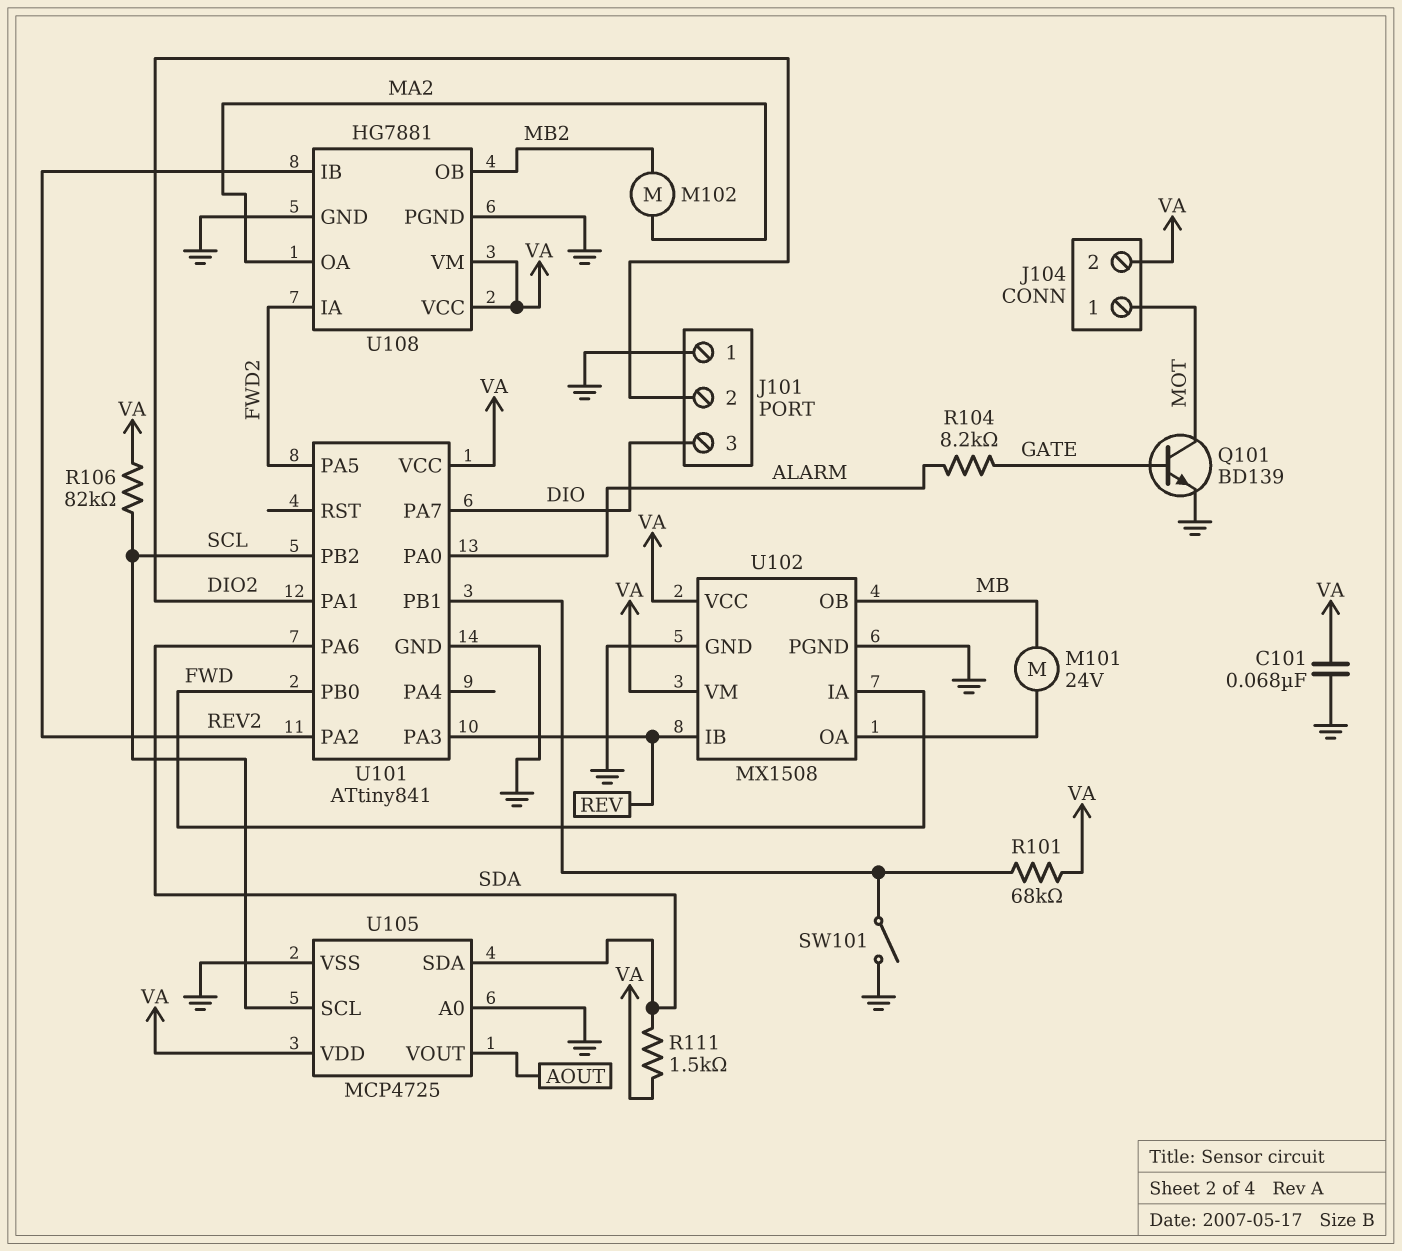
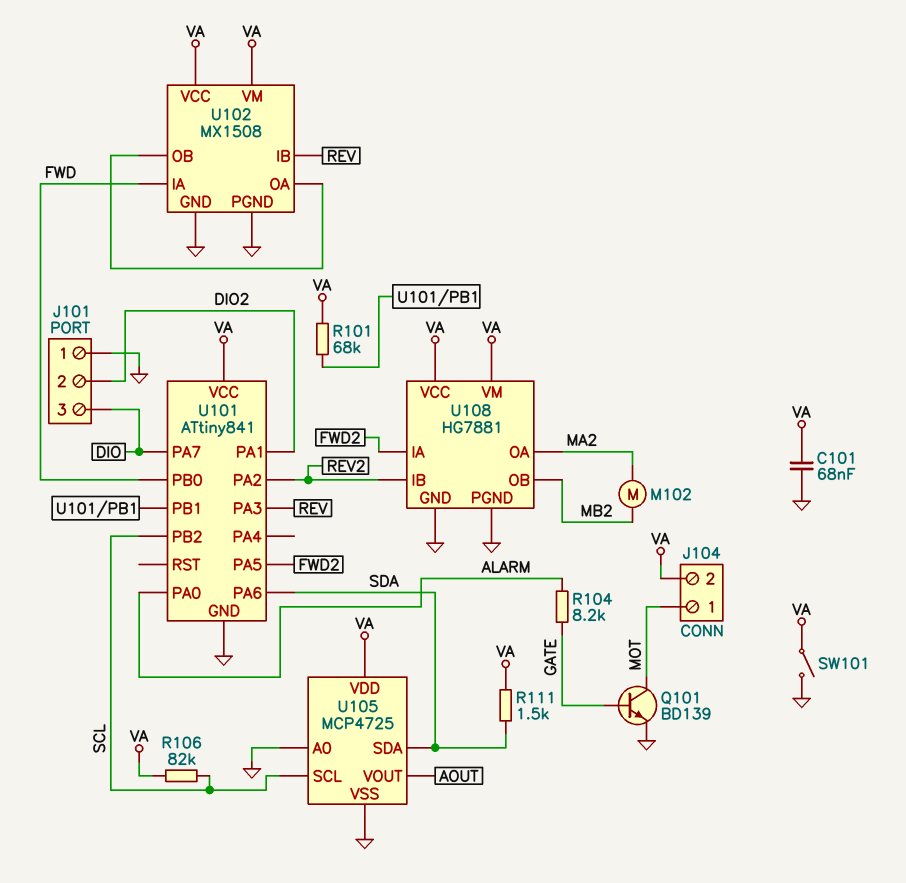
M101: motor 24V (MB, U102/OA) -> none
SW101: switch (GND, U101/PB1) -> switch (GND, VA)
U102 pin OB: MB -> U102/OA

